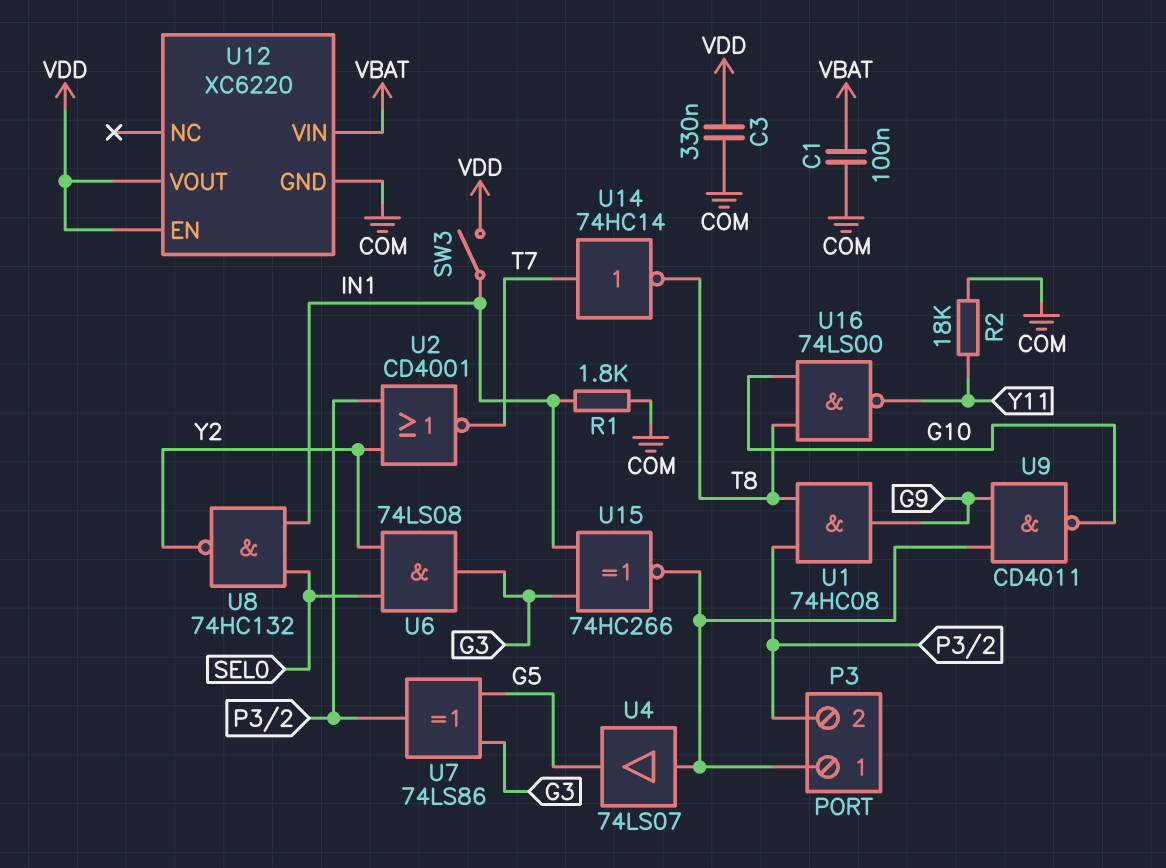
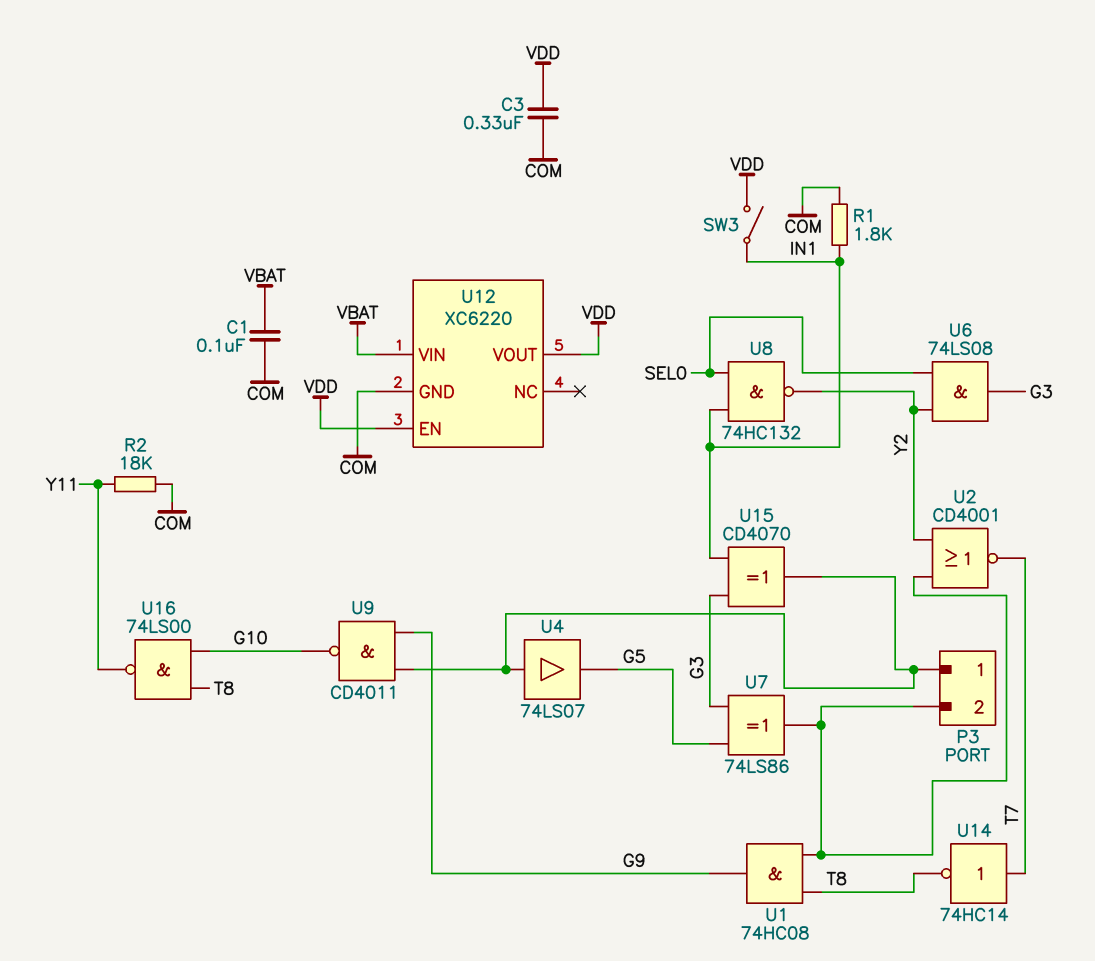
U15: XNOR 74HC266 (in G3, in IN1, out P3/1) -> XOR CD4070 (in G3, in IN1, out P3/1)

